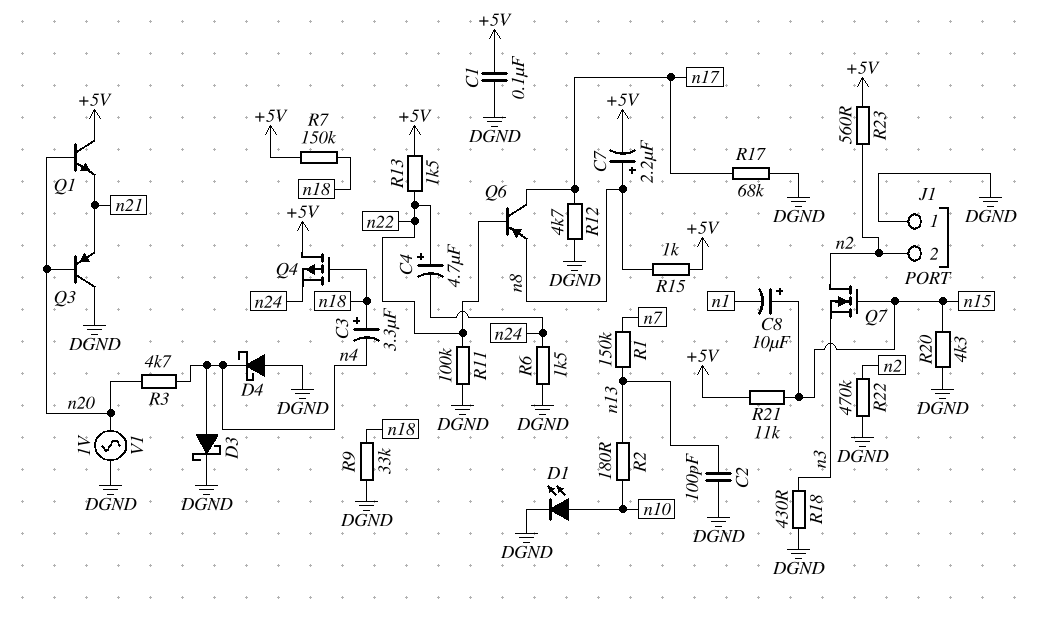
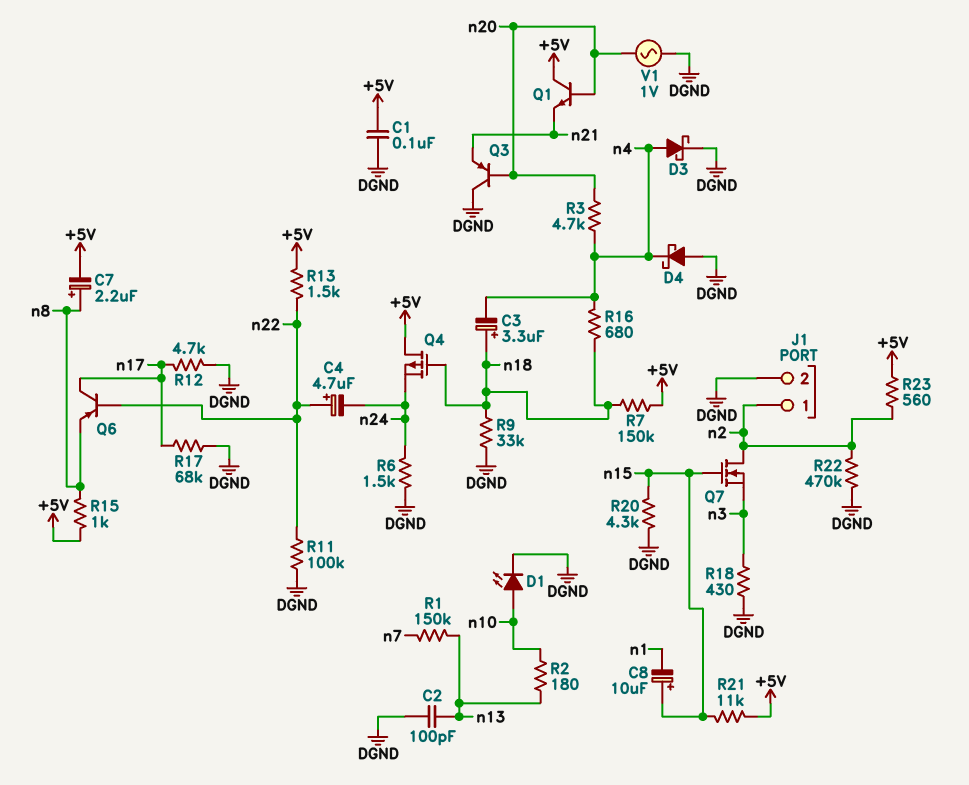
J1 pin 1: DGND -> n2
J1 pin 2: n2 -> DGND
R16: none -> 680 (n4, n18)

